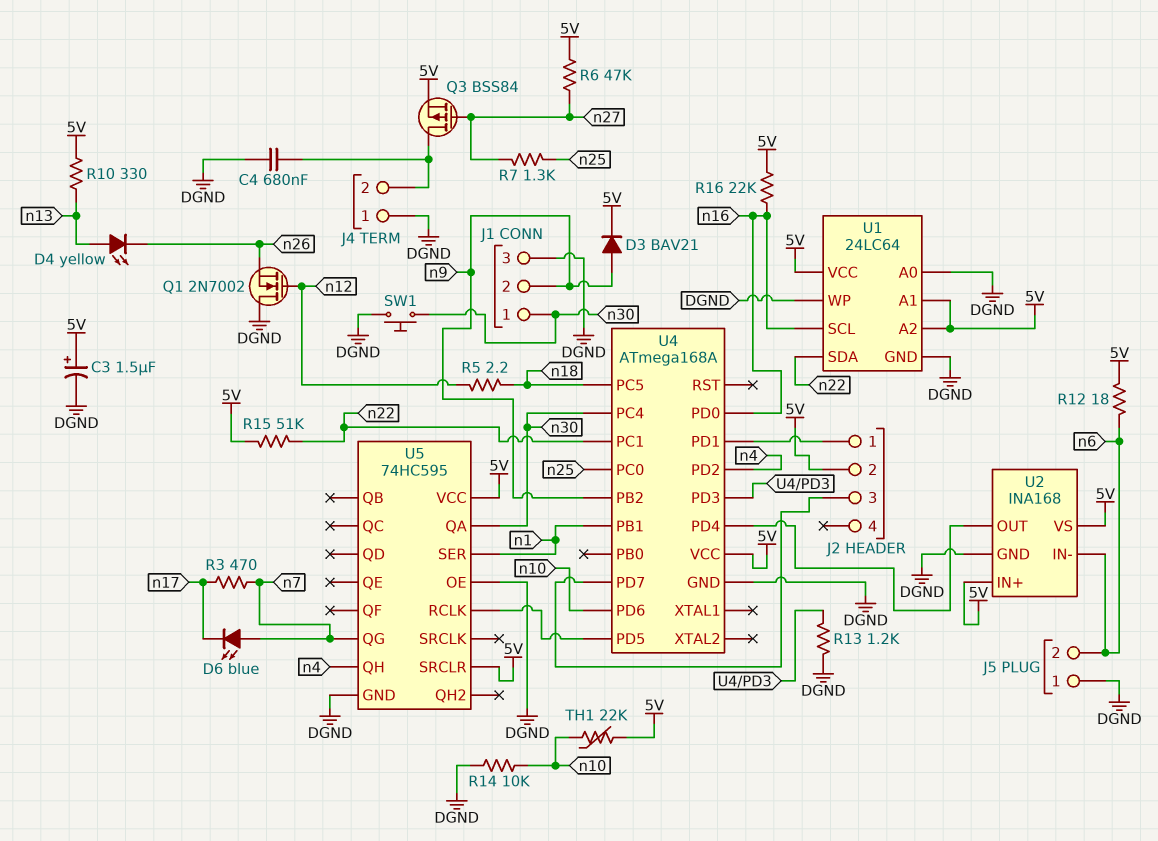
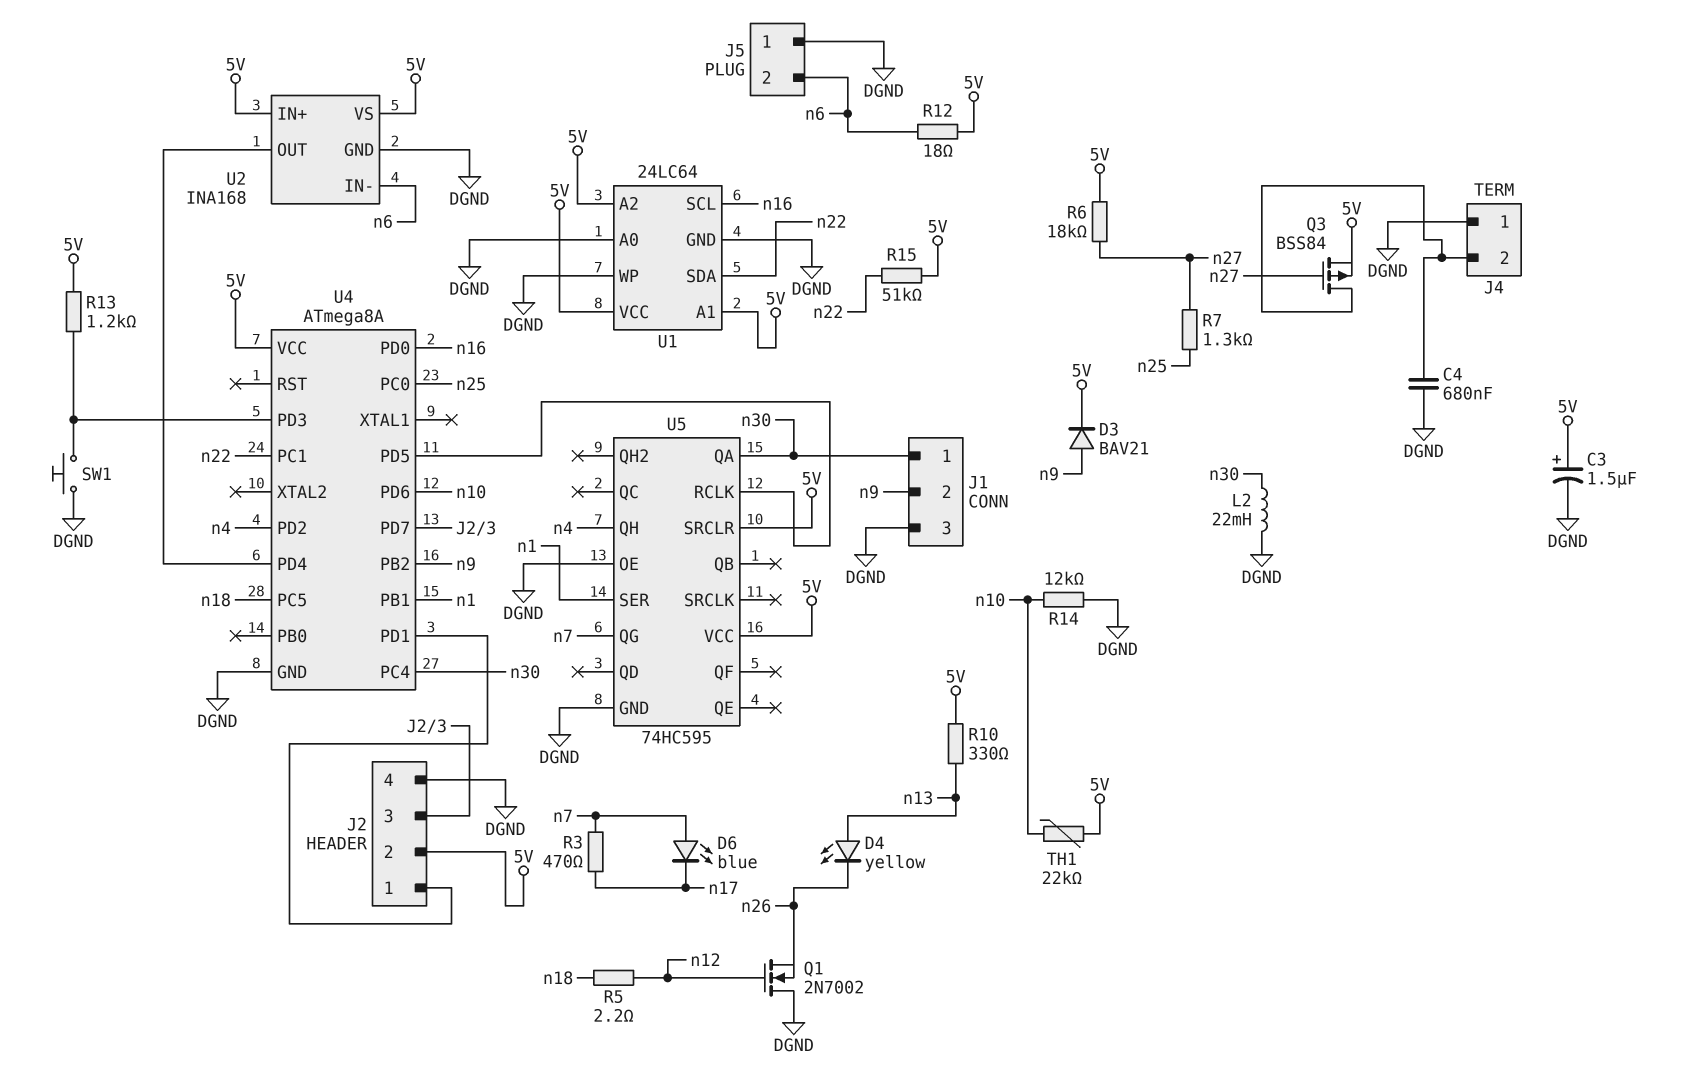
J2 pin 4: none -> DGND
L2: none -> 22mH (DGND, n30)
R6: 47k (5V, n27) -> 18k (5V, n27)
R13: 1.2k (DGND, U4/PD3) -> 1.2k (5V, U4/PD3)
R14: 10k (DGND, n10) -> 12k (DGND, n10)
R16: 22k (5V, n16) -> none
SW1: button (DGND, n30) -> button (DGND, U4/PD3)
U4: ATmega168A -> ATmega8A

